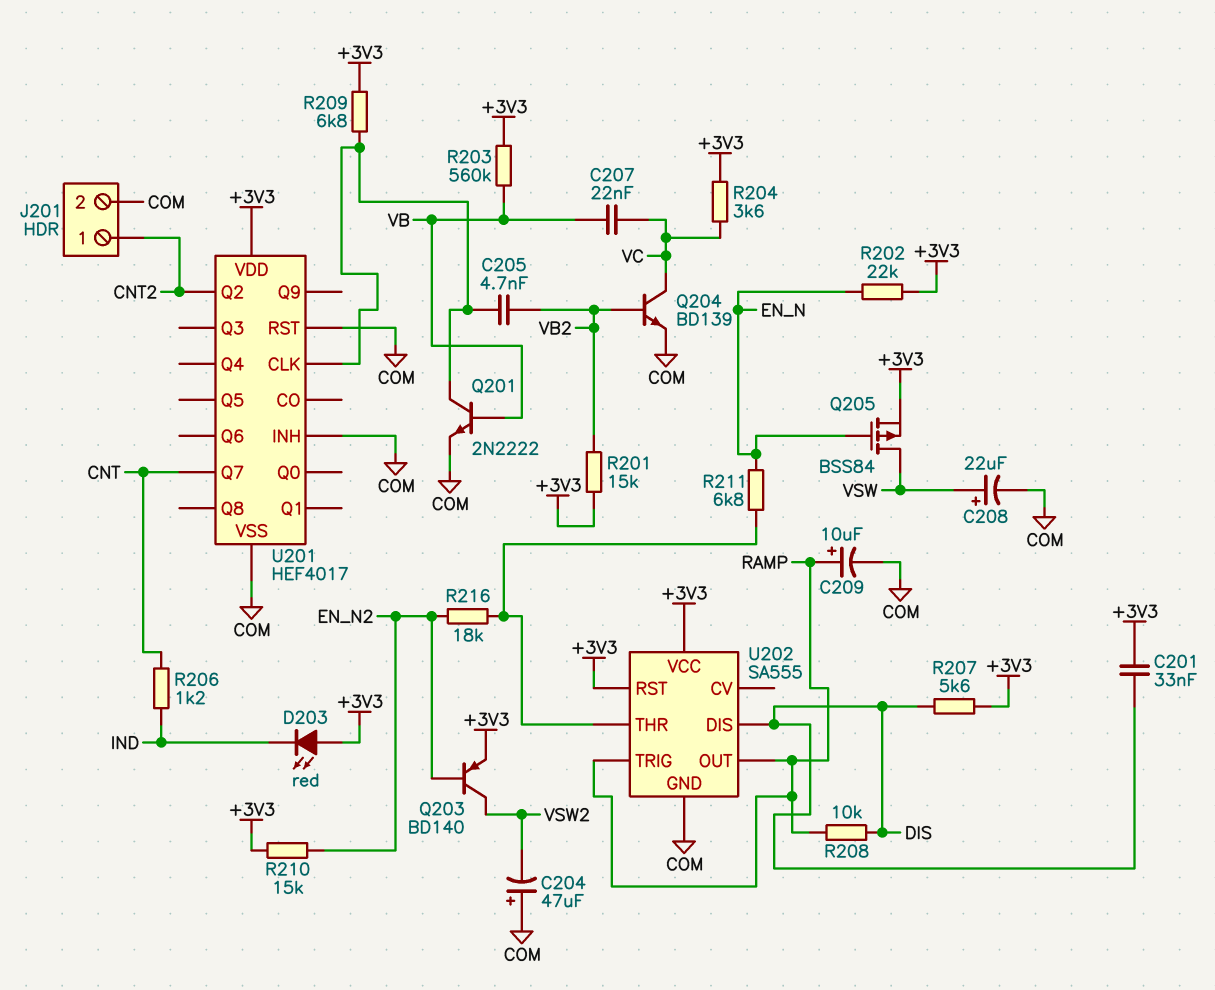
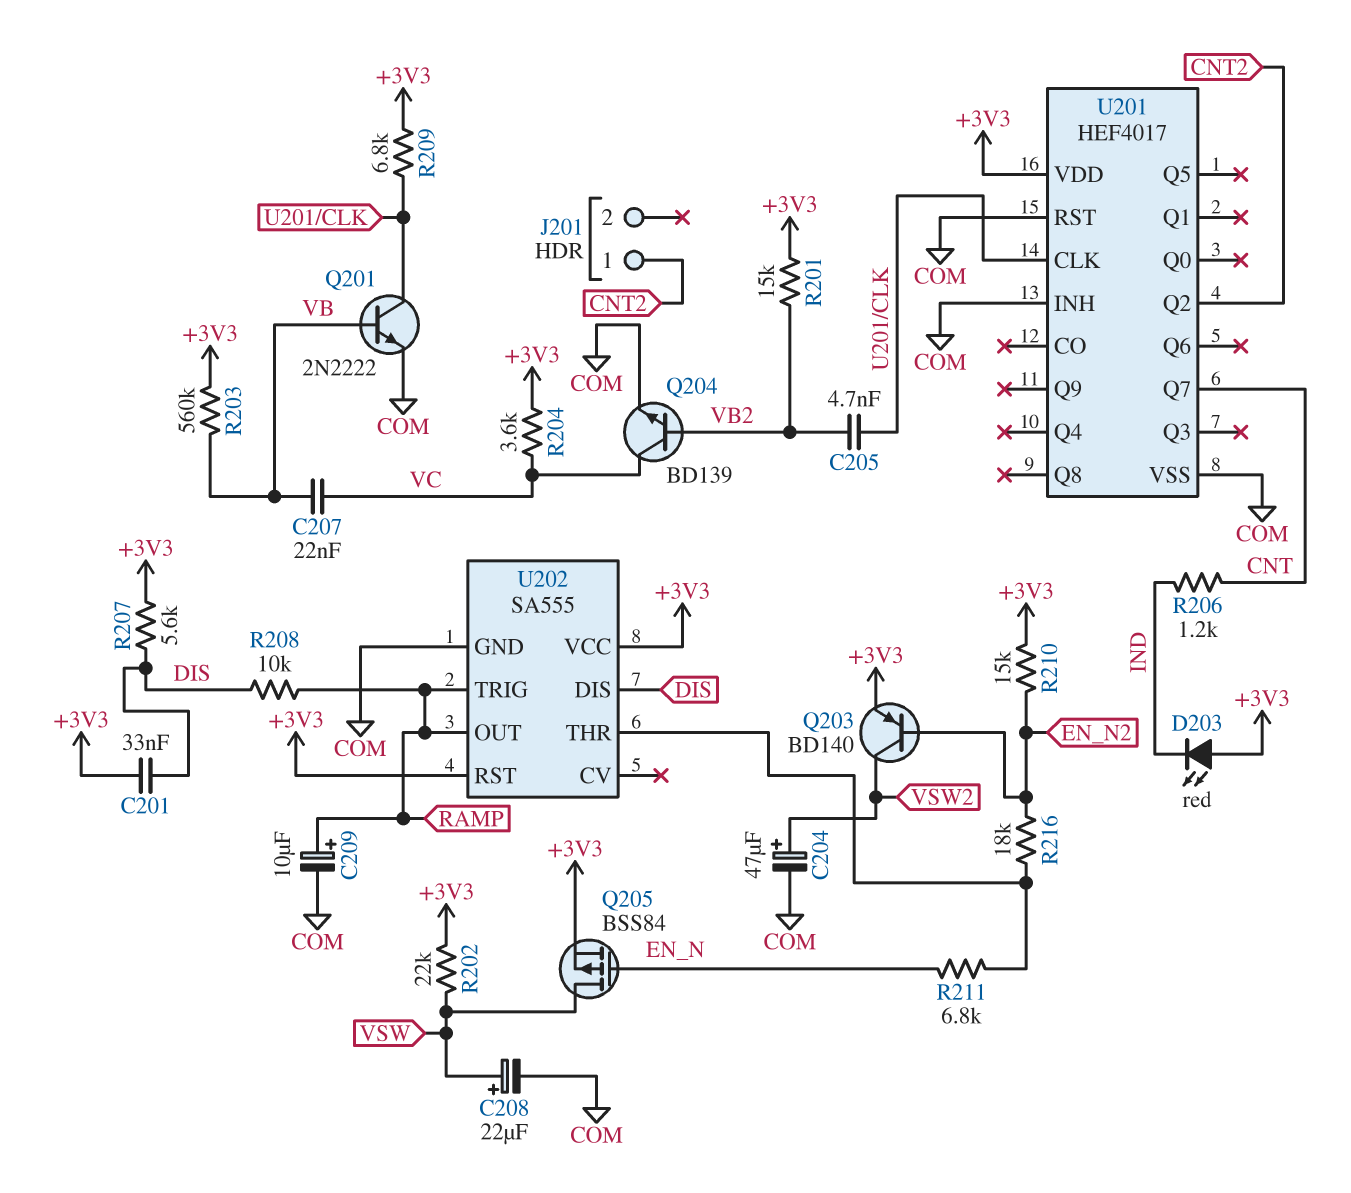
C204: 47uF (plus COM, minus VSW2) -> 47uF (plus VSW2, minus COM)
J201 pin 2: COM -> none
R202: 22k (+3V3, EN_N) -> 22k (+3V3, VSW)

